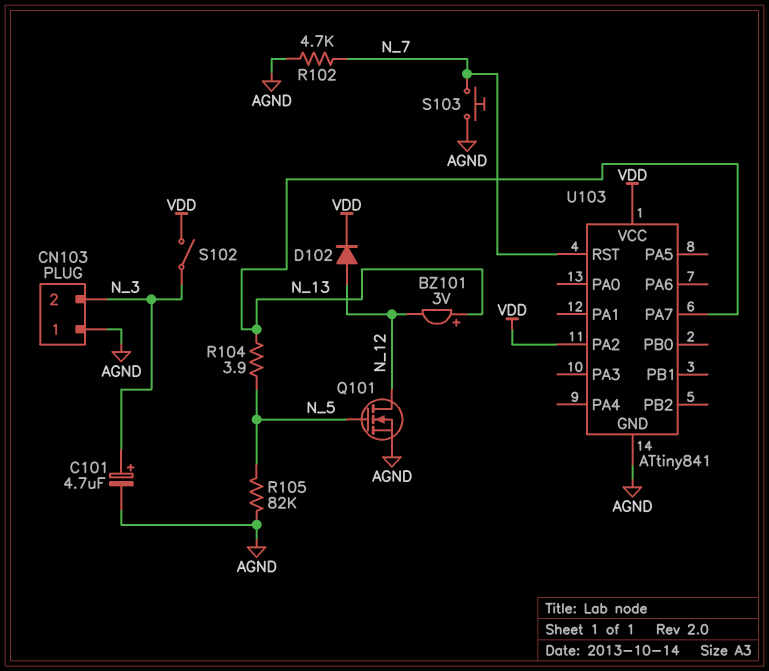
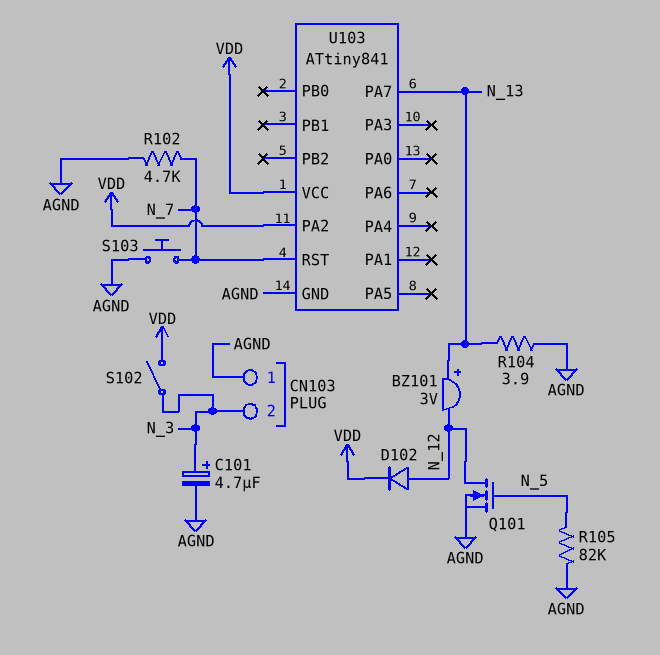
R104: 3.9 (N_5, N_13) -> 3.9 (AGND, N_13)

